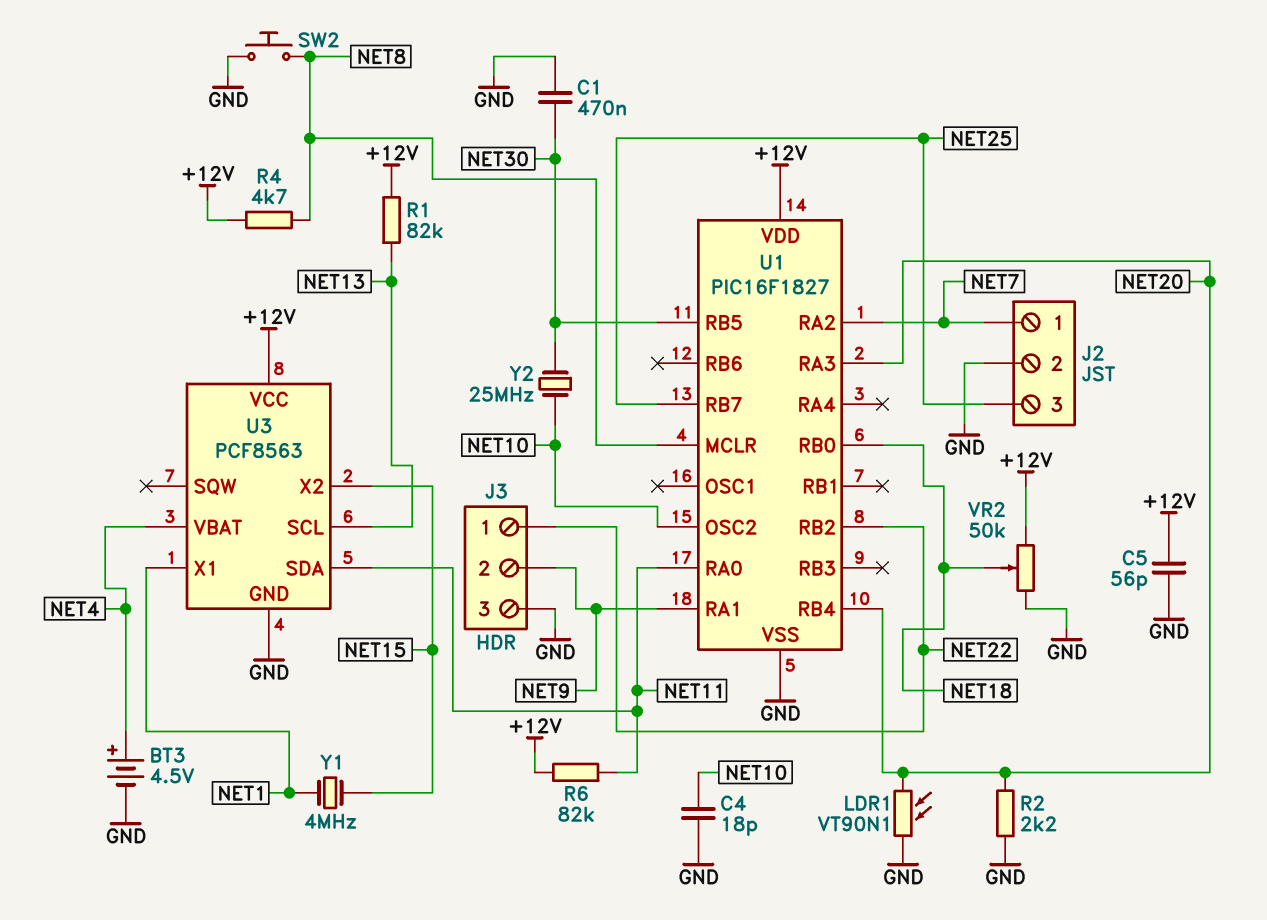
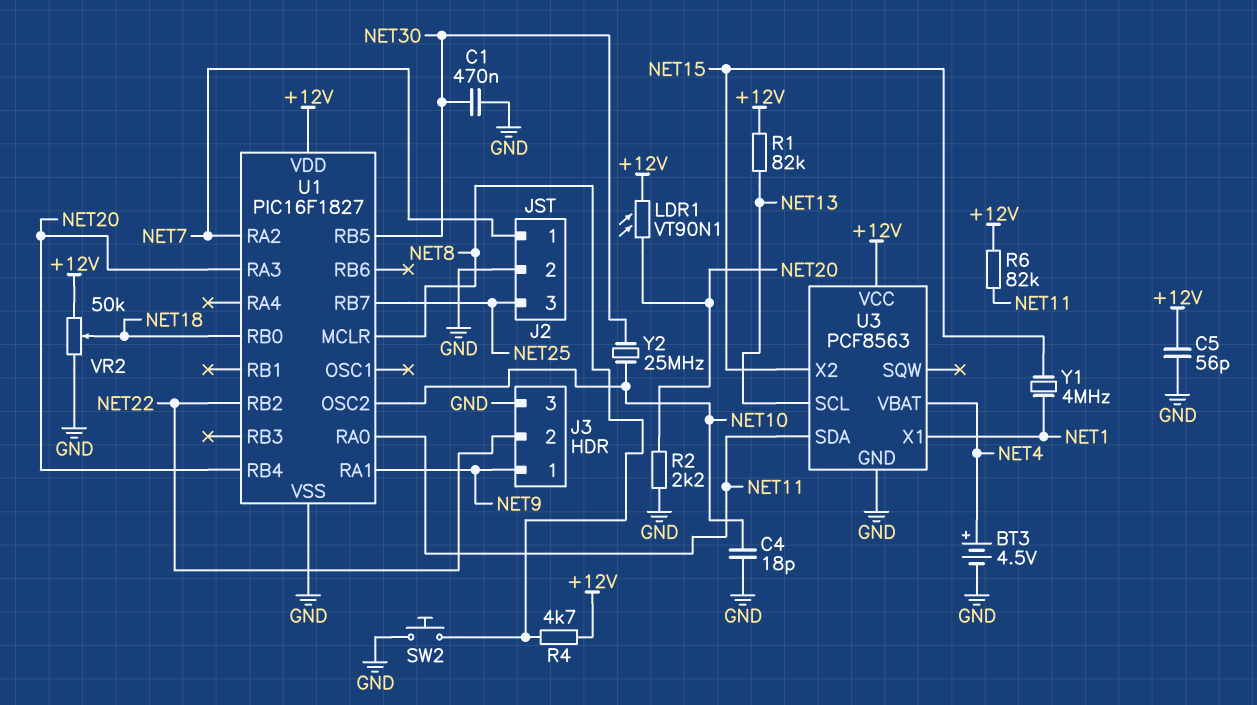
J3 pin 1: NET22 -> NET9
J3 pin 2: NET9 -> NET22
LDR1: VT90N1 (GND, NET20) -> VT90N1 (+12V, NET20)

